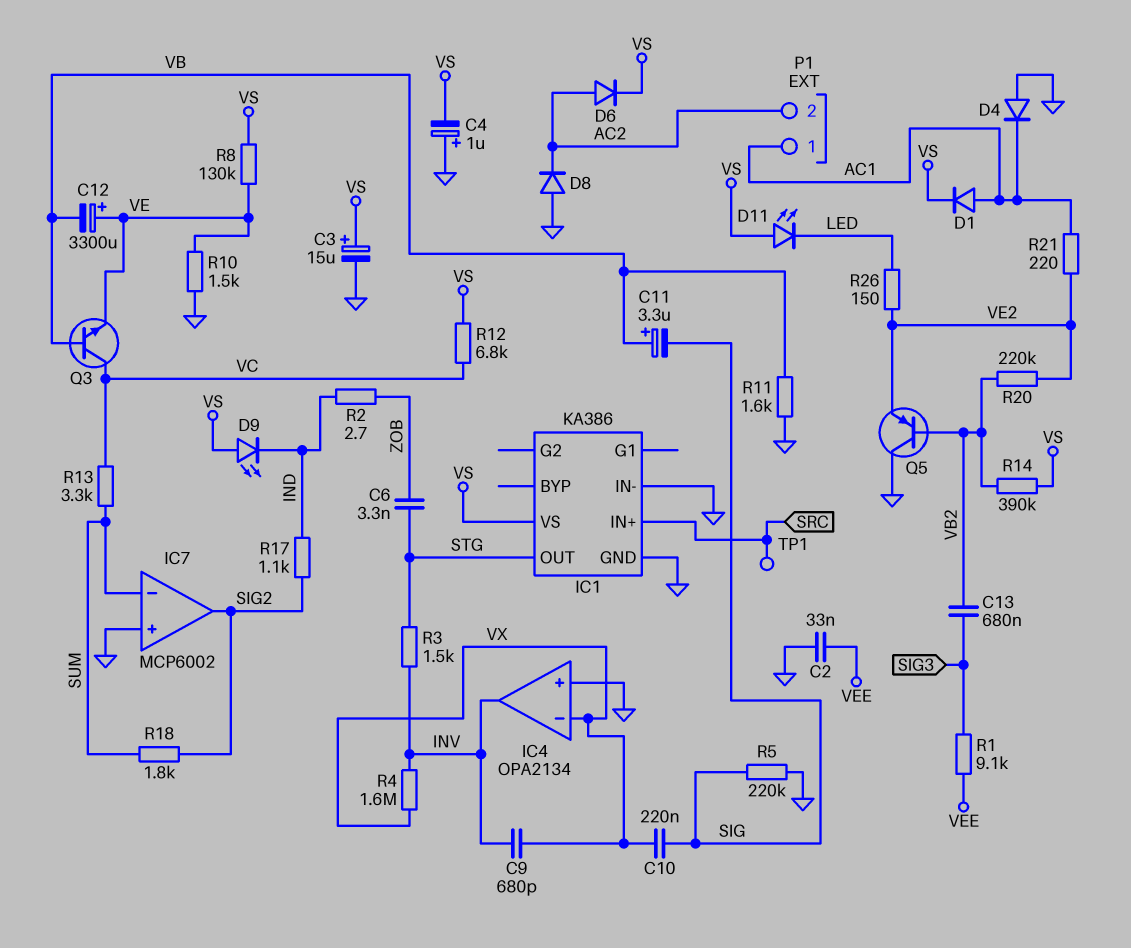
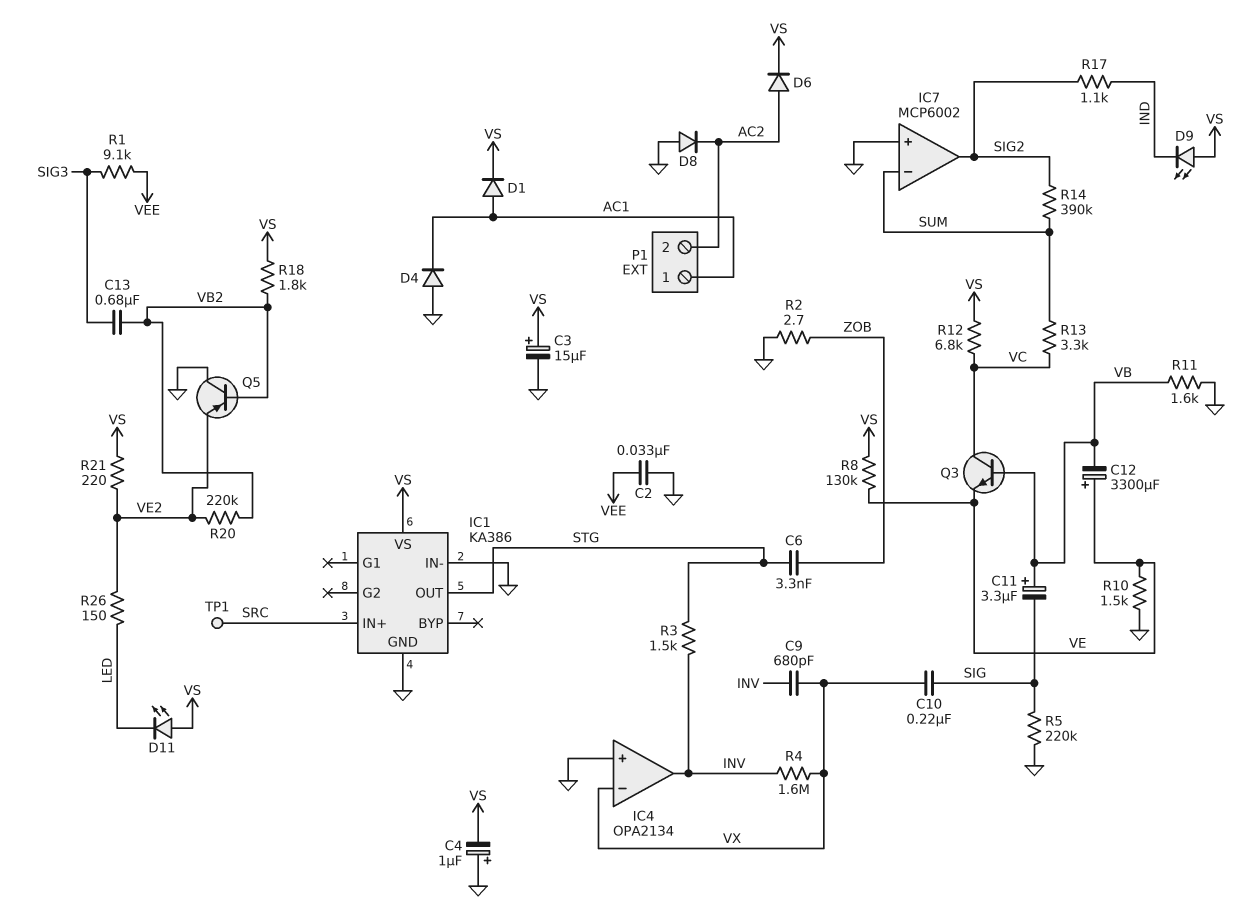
R2: 2.7 (IND, ZOB) -> 2.7 (GND, ZOB)
R14: 390k (VB2, VS) -> 390k (SIG2, SUM)
R18: 1.8k (SIG2, SUM) -> 1.8k (VB2, VS)
R21: 220 (AC1, VE2) -> 220 (VE2, VS)

